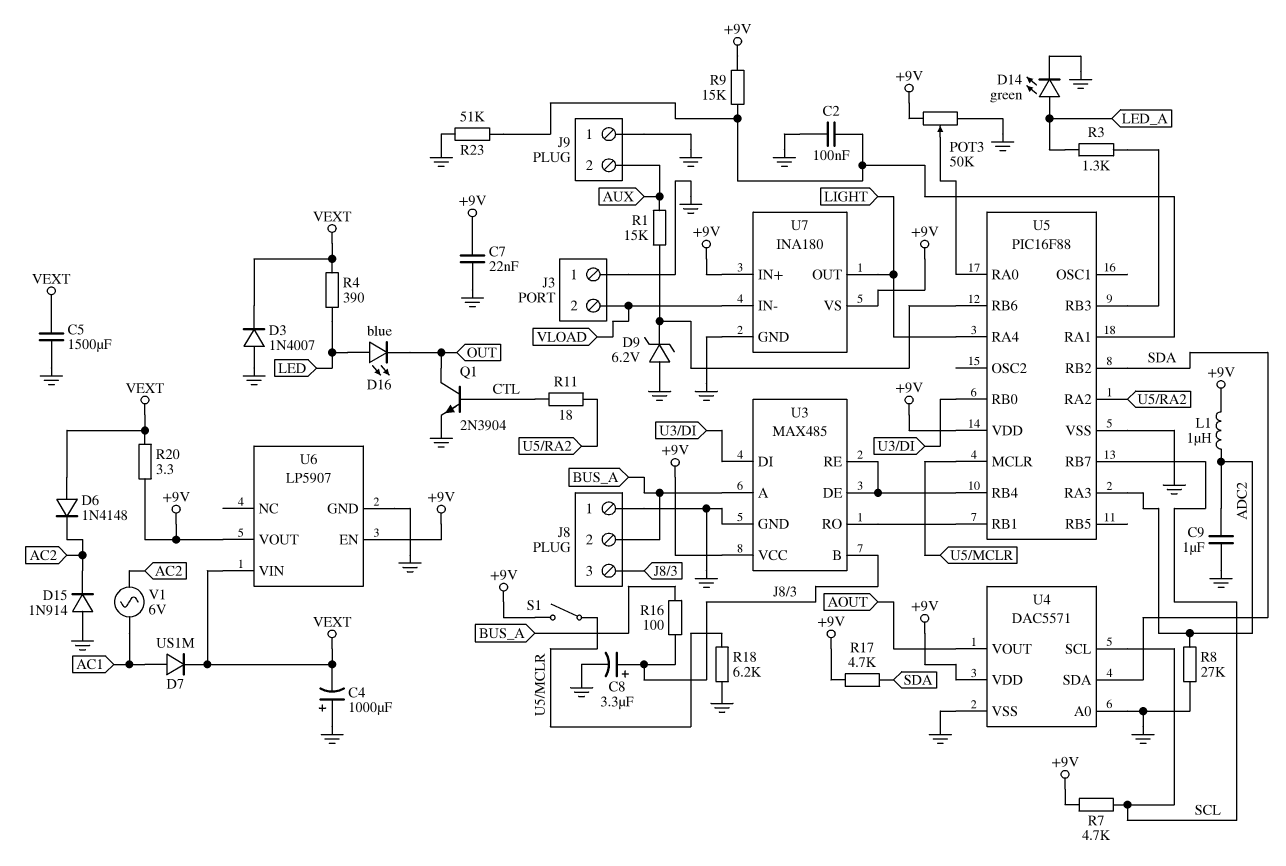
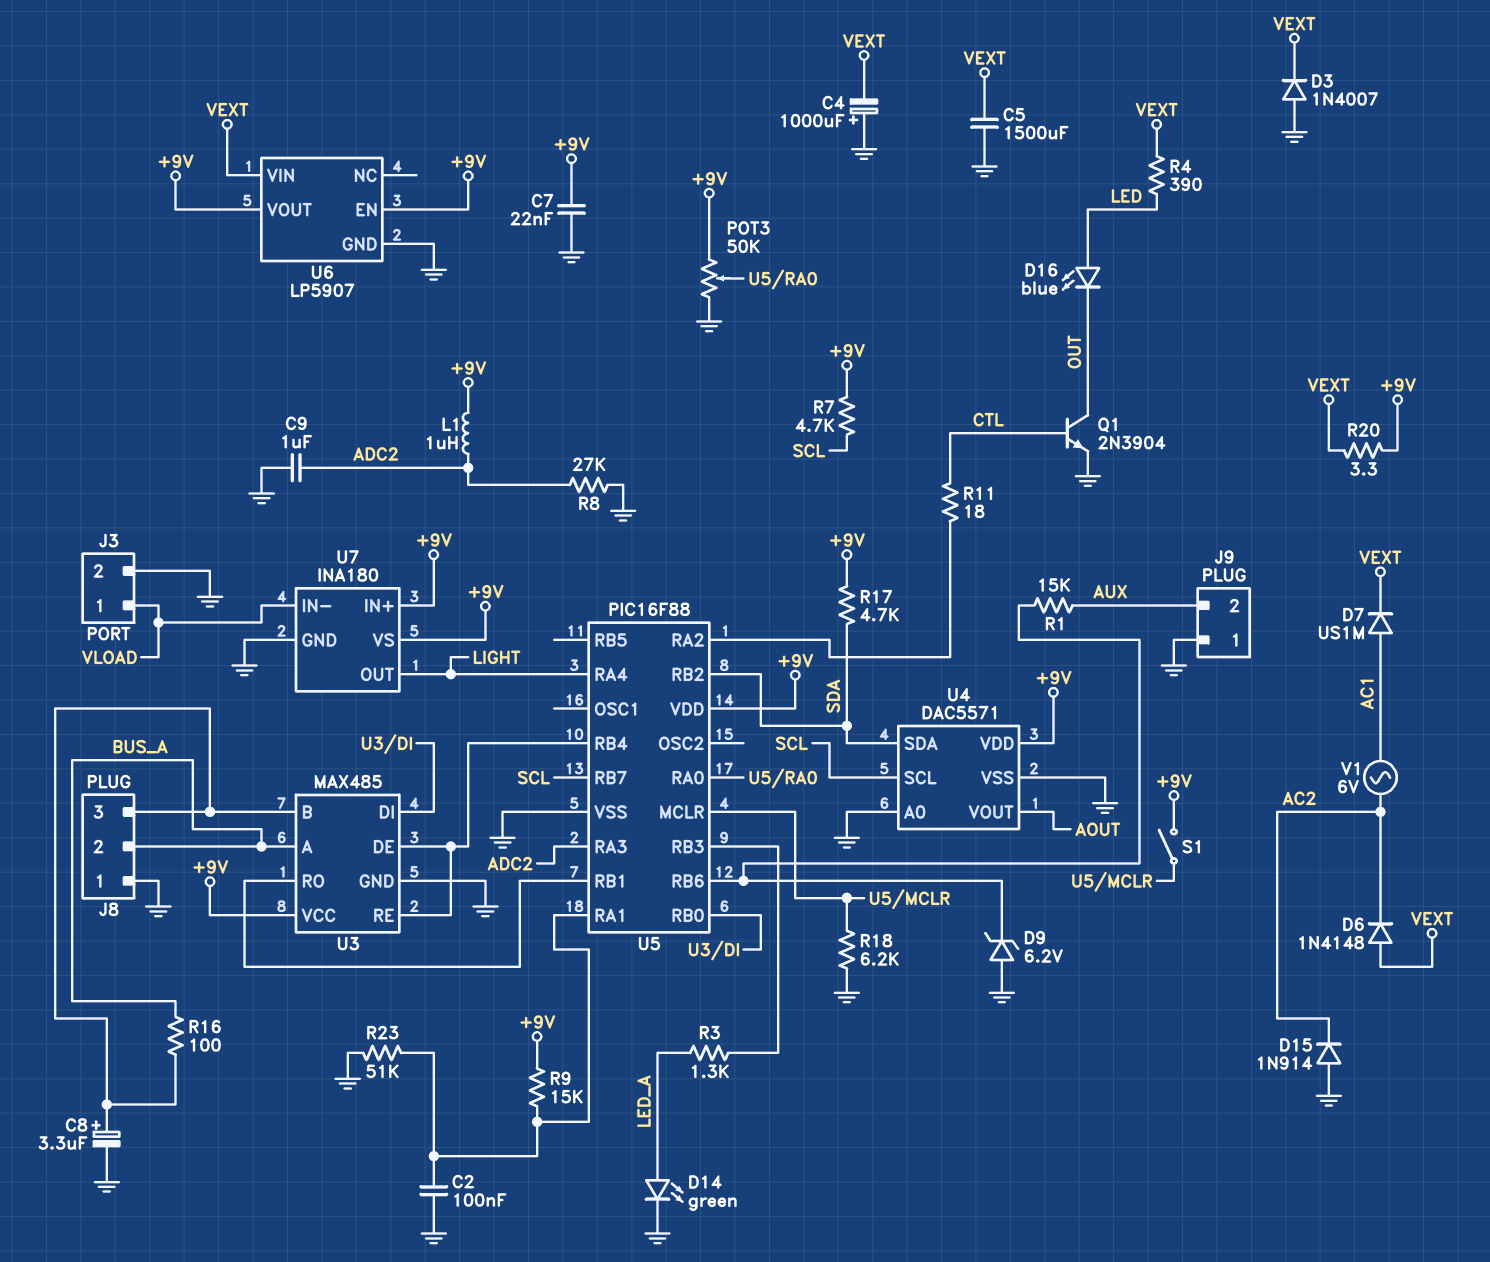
J3 pin 1: GND -> VLOAD
J3 pin 2: VLOAD -> GND

